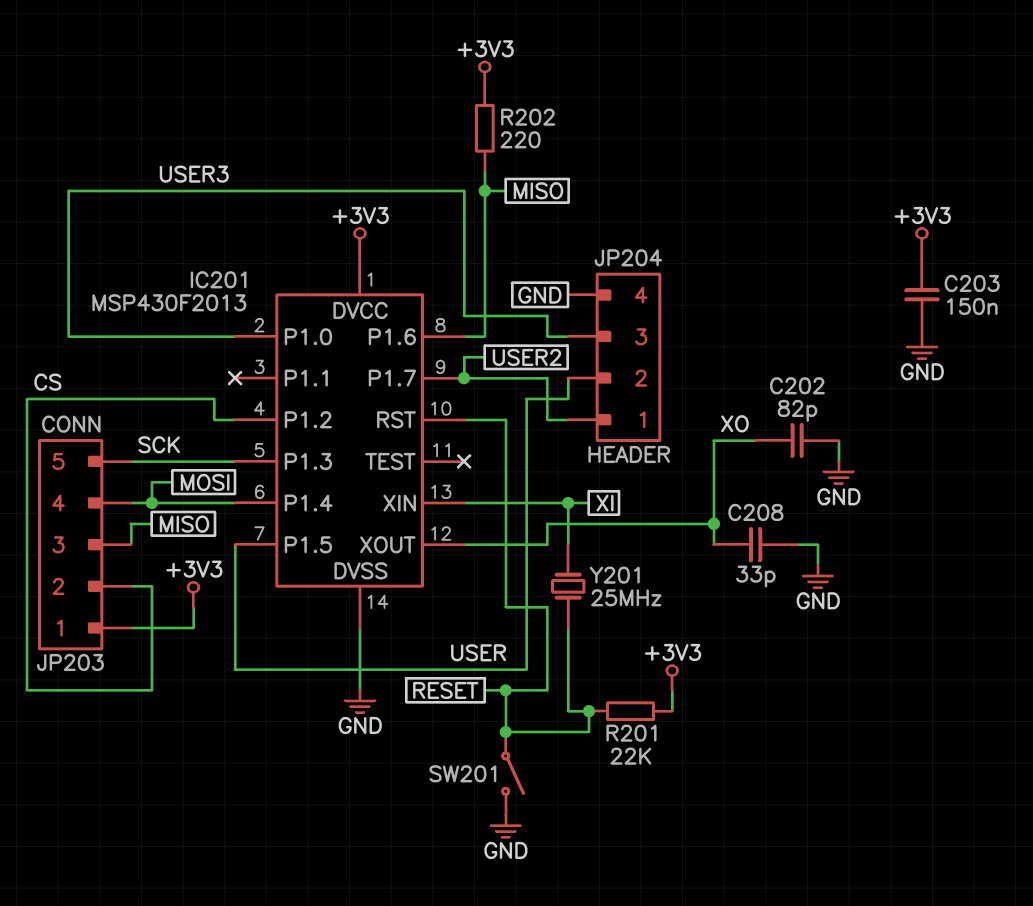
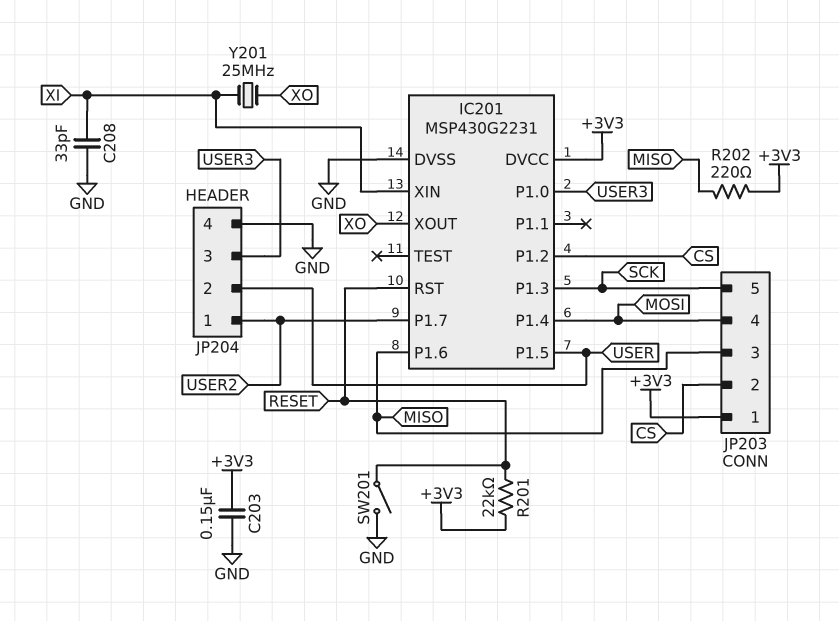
C202: 82pF (GND, XO) -> none
C208: 33pF (GND, XO) -> 33pF (GND, XI)
IC201: MSP430F2013 -> MSP430G2231
Y201: 25MHz (RESET, XI) -> 25MHz (XI, XO)

